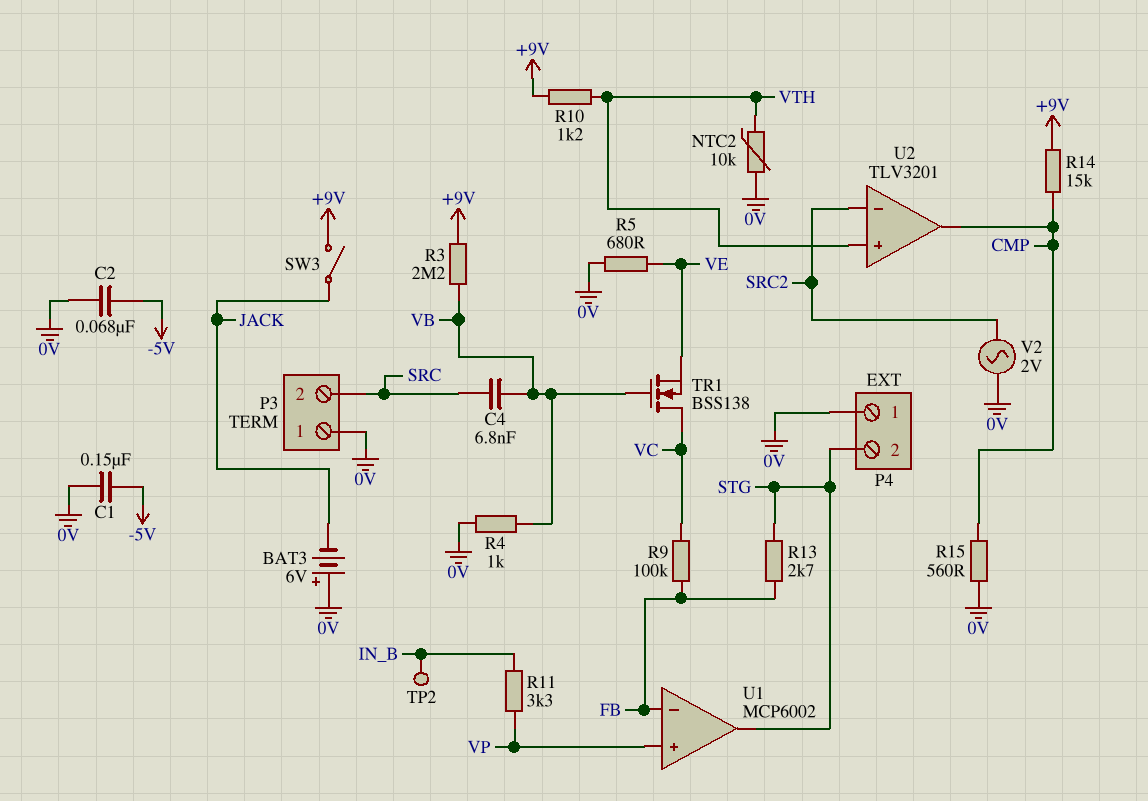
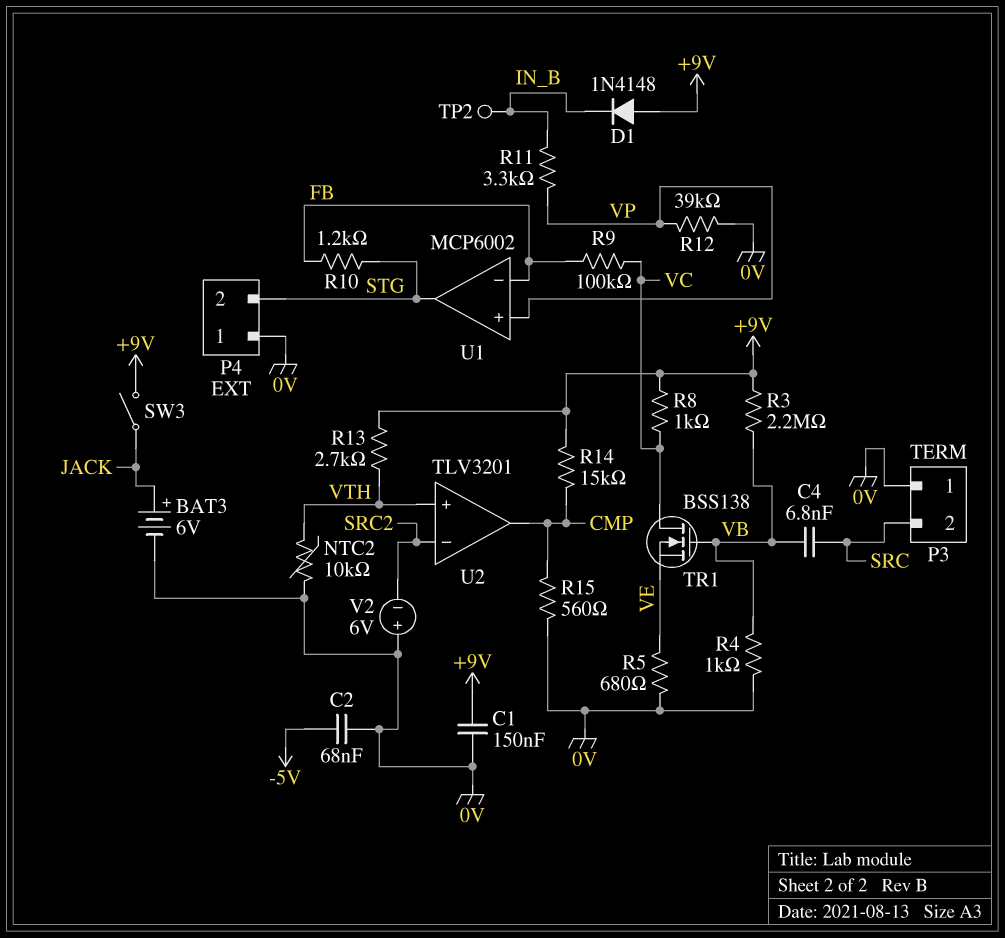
BAT3: 6V (plus 0V, minus JACK) -> 6V (plus JACK, minus 0V)
C1: 150nF (-5V, 0V) -> 150nF (+9V, 0V)
D1: none -> diode 1N4148 (A +9V, K IN_B)
R8: none -> 1k (+9V, VC)
R10: 1.2k (+9V, VTH) -> 1.2k (FB, STG)
R12: none -> 39k (0V, VP)
R13: 2.7k (FB, STG) -> 2.7k (+9V, VTH)
V2: AC 2V (0V, SRC2) -> 6V (plus 0V, minus SRC2)

